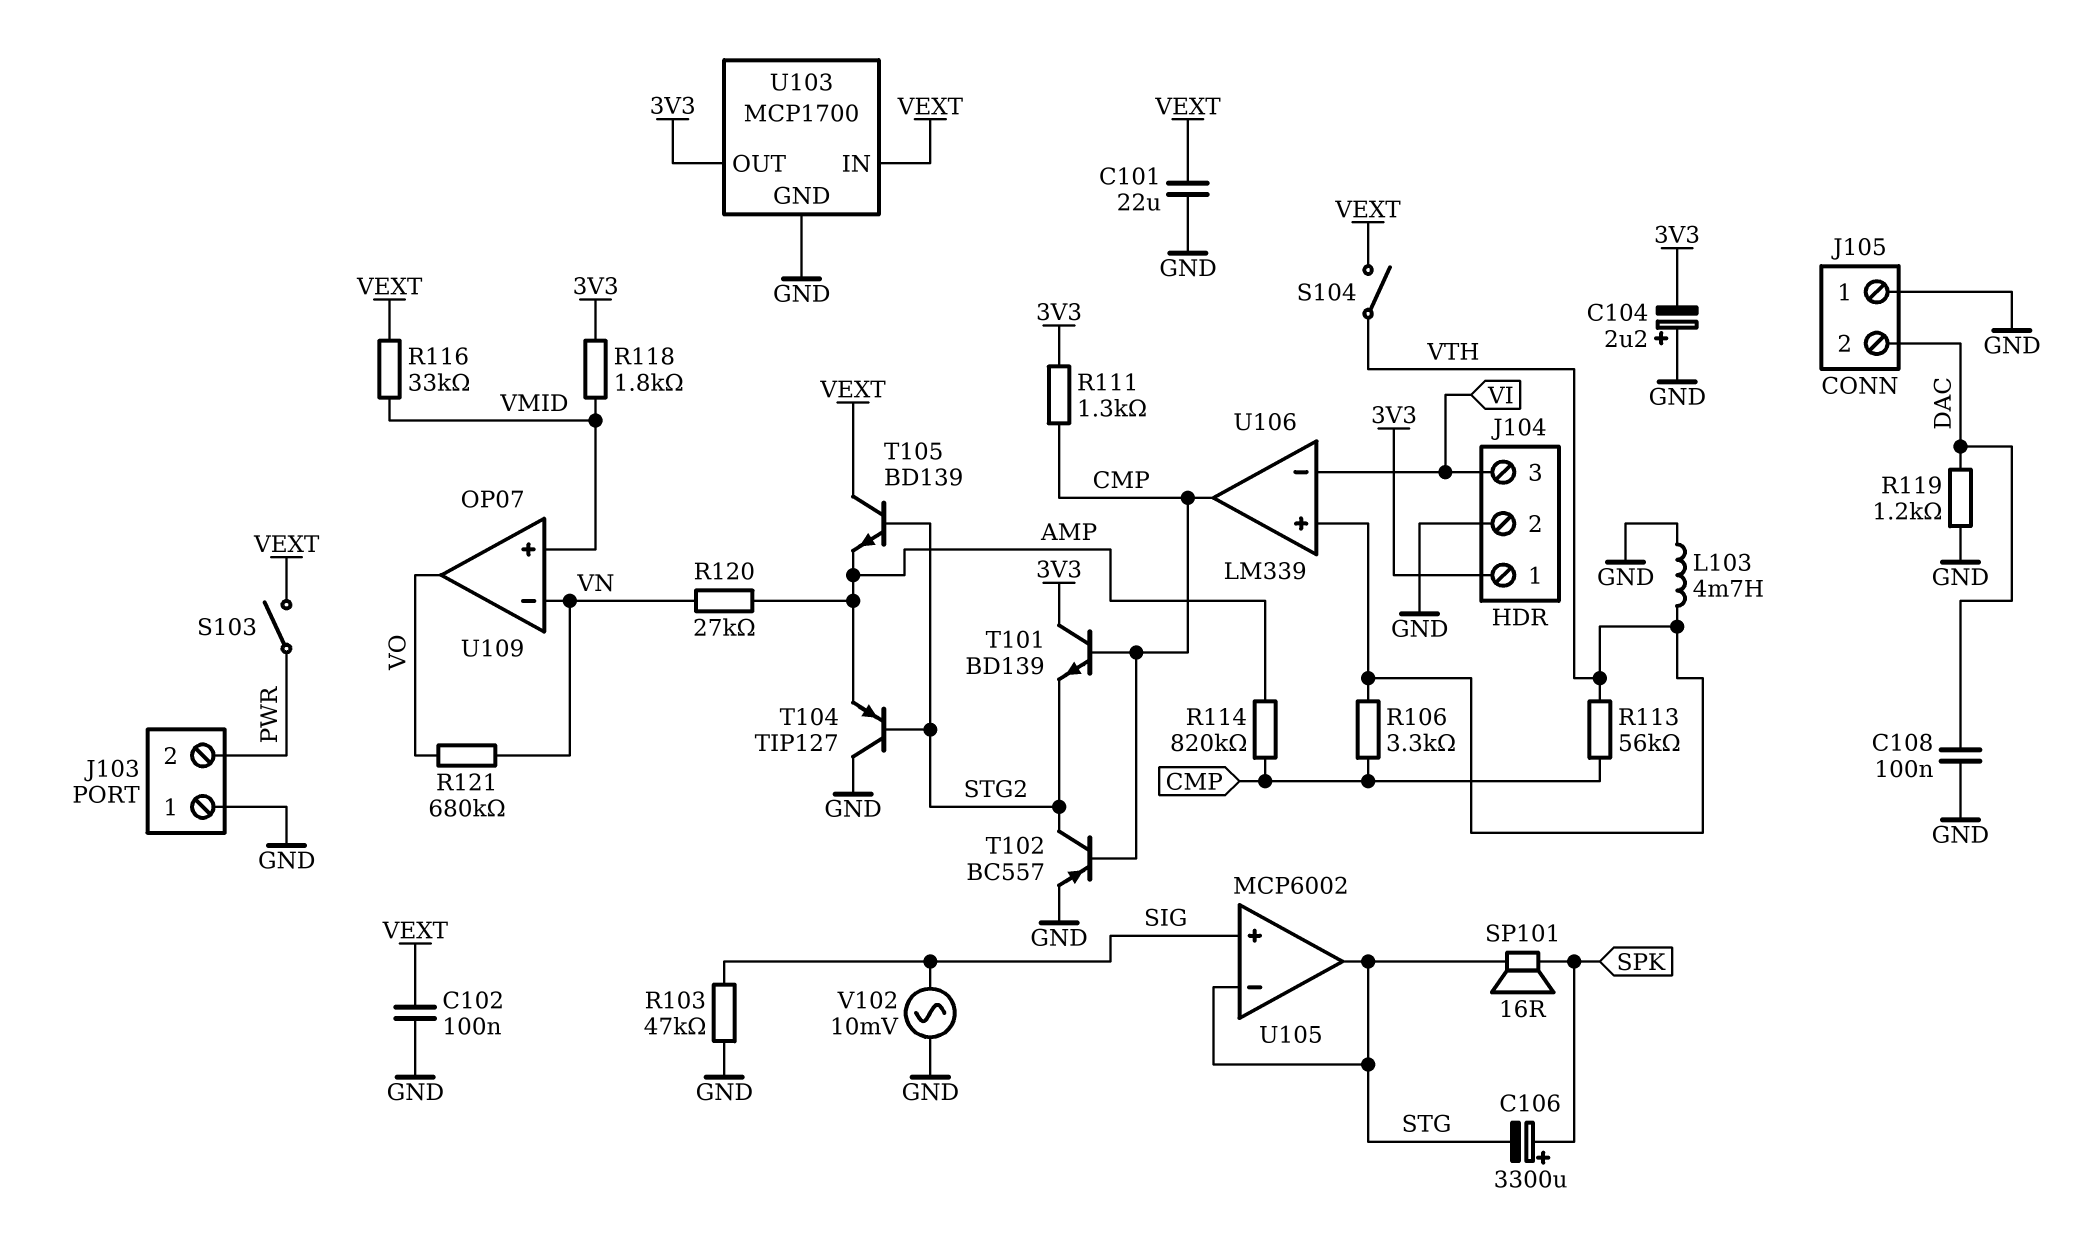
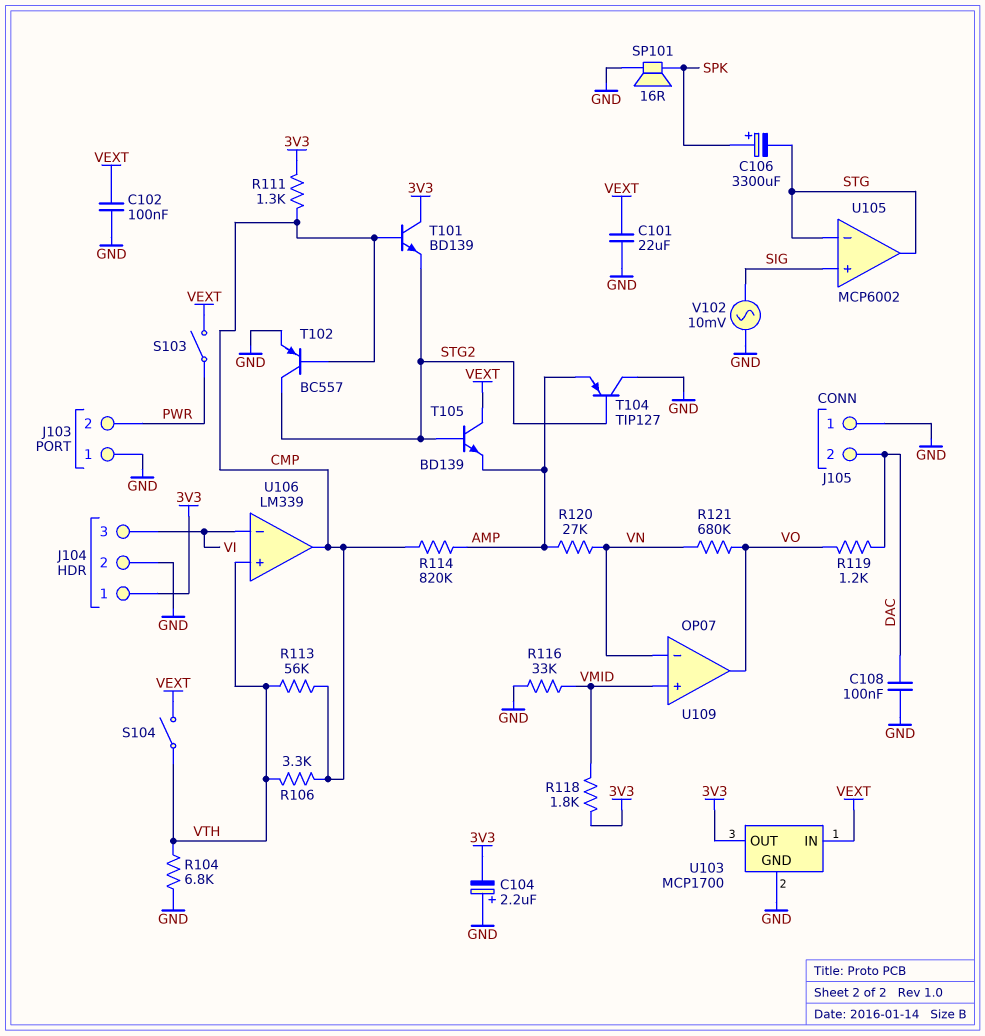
L103: 4.7mH (GND, VTH) -> none
R103: 47k (GND, SIG) -> none
R104: none -> 6.8k (GND, VTH)
R116: 33k (VEXT, VMID) -> 33k (GND, VMID)
R119: 1.2k (DAC, GND) -> 1.2k (DAC, VO)
SP101: speaker 16R (SPK, STG) -> speaker 16R (GND, SPK)

